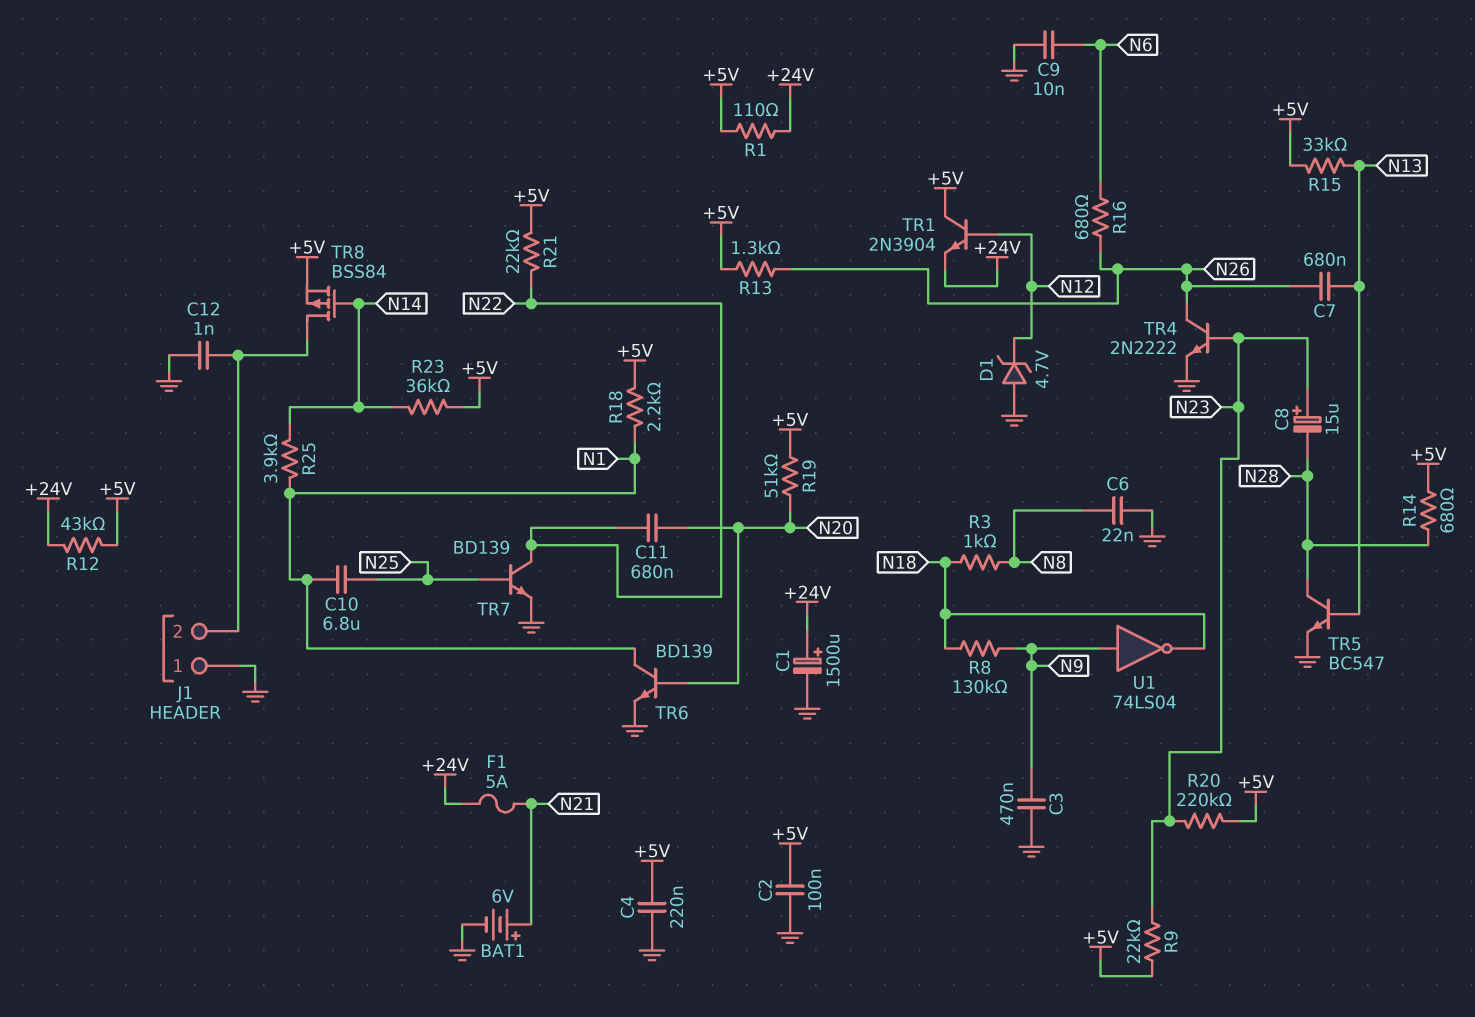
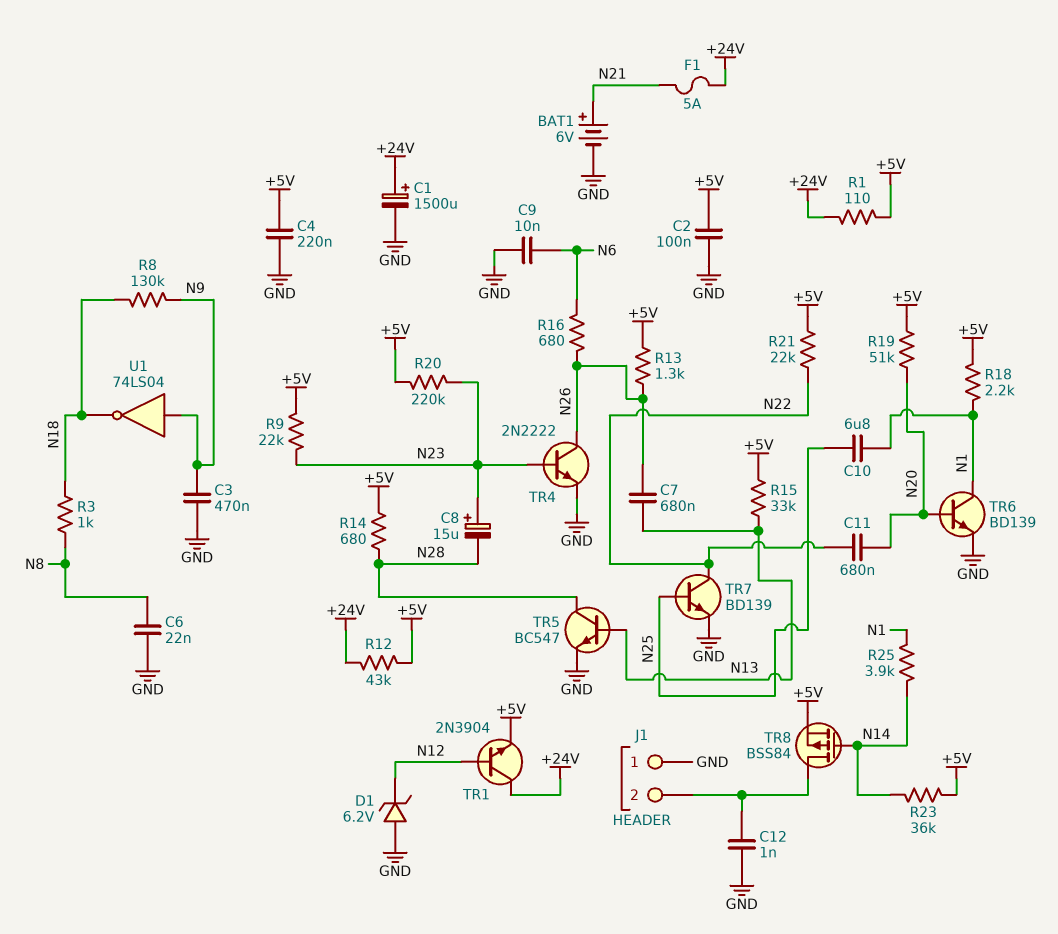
D1: zener 4.7V (A GND, K N12) -> zener 6.2V (A GND, K N12)
TR1: NPN 2N3904 (B N12, C +5V, E +24V) -> NPN 2N3904 (B N12, C +24V, E +5V)

